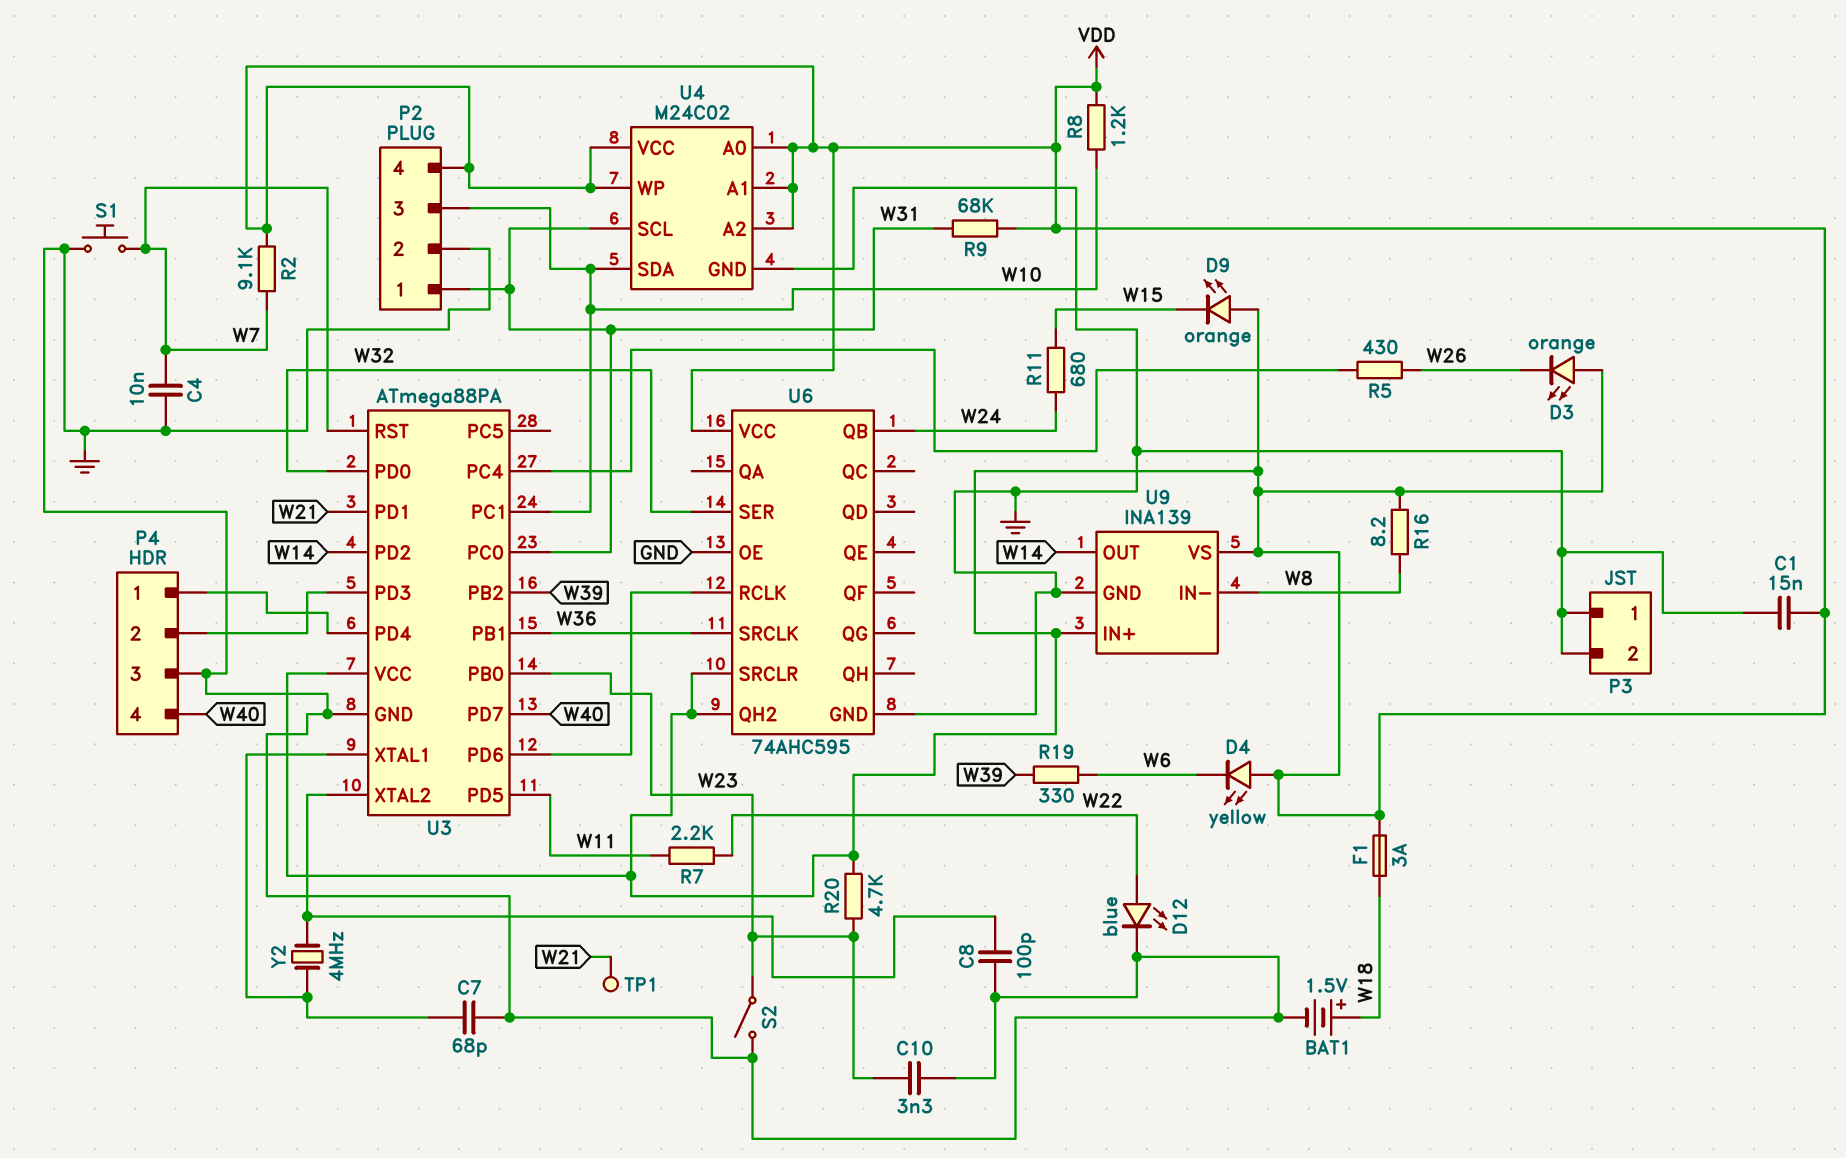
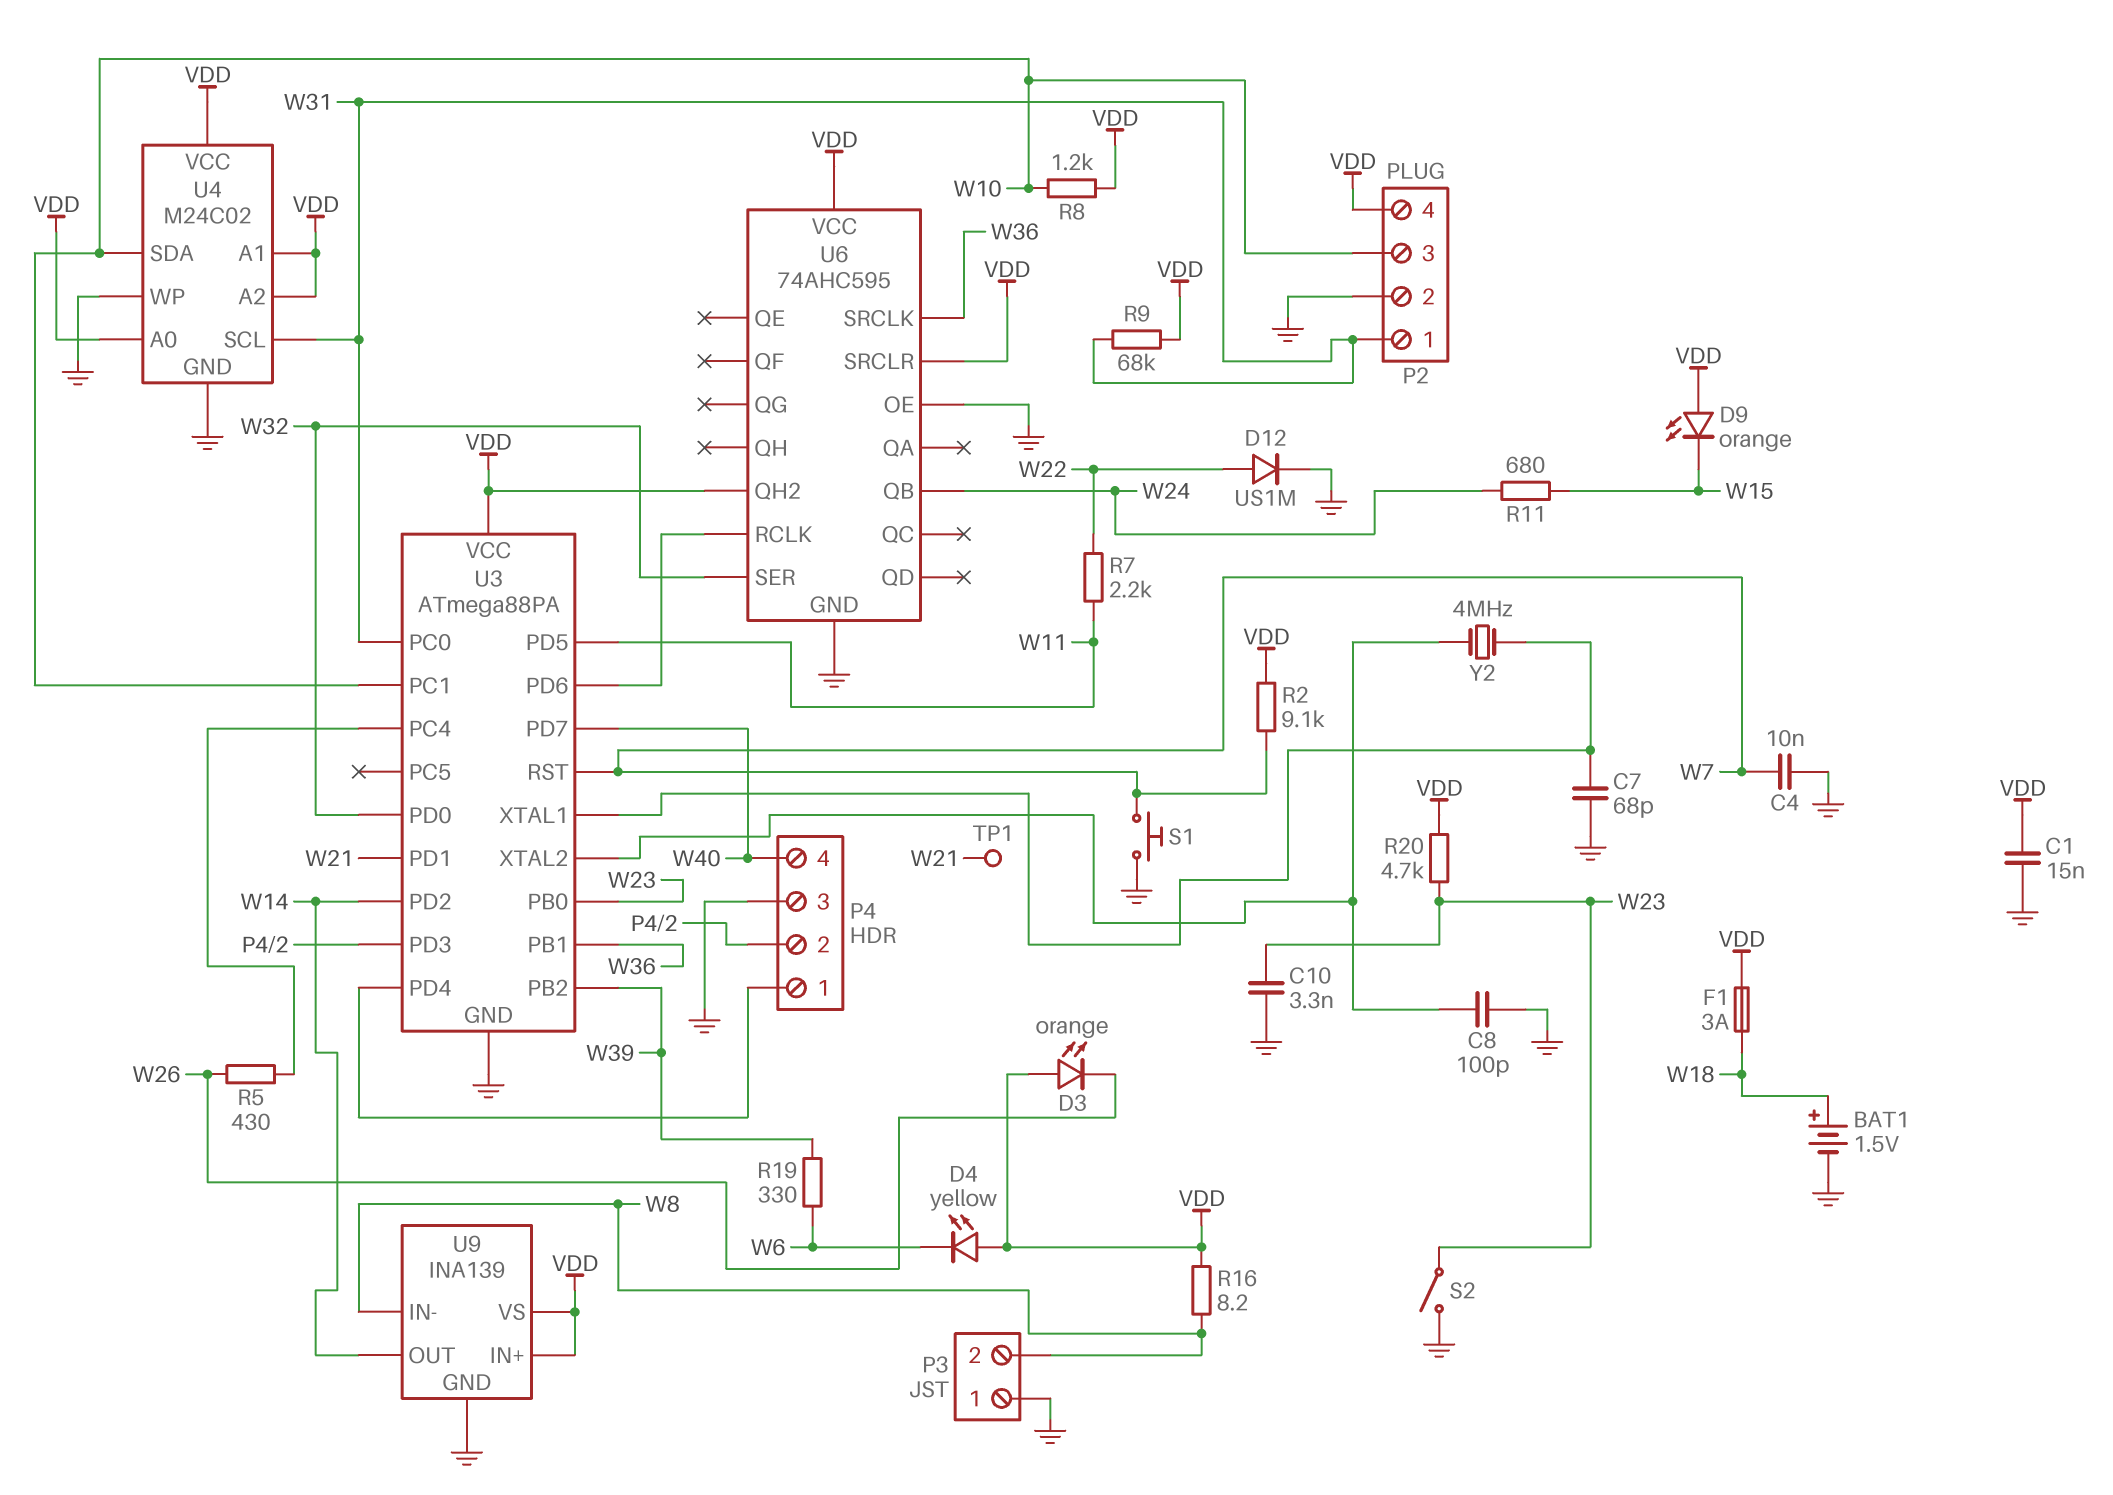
D12: LED blue (A W22, K GND) -> diode US1M (A W22, K GND)
P3 pin 2: GND -> W8
U4 pin WP: VDD -> GND

